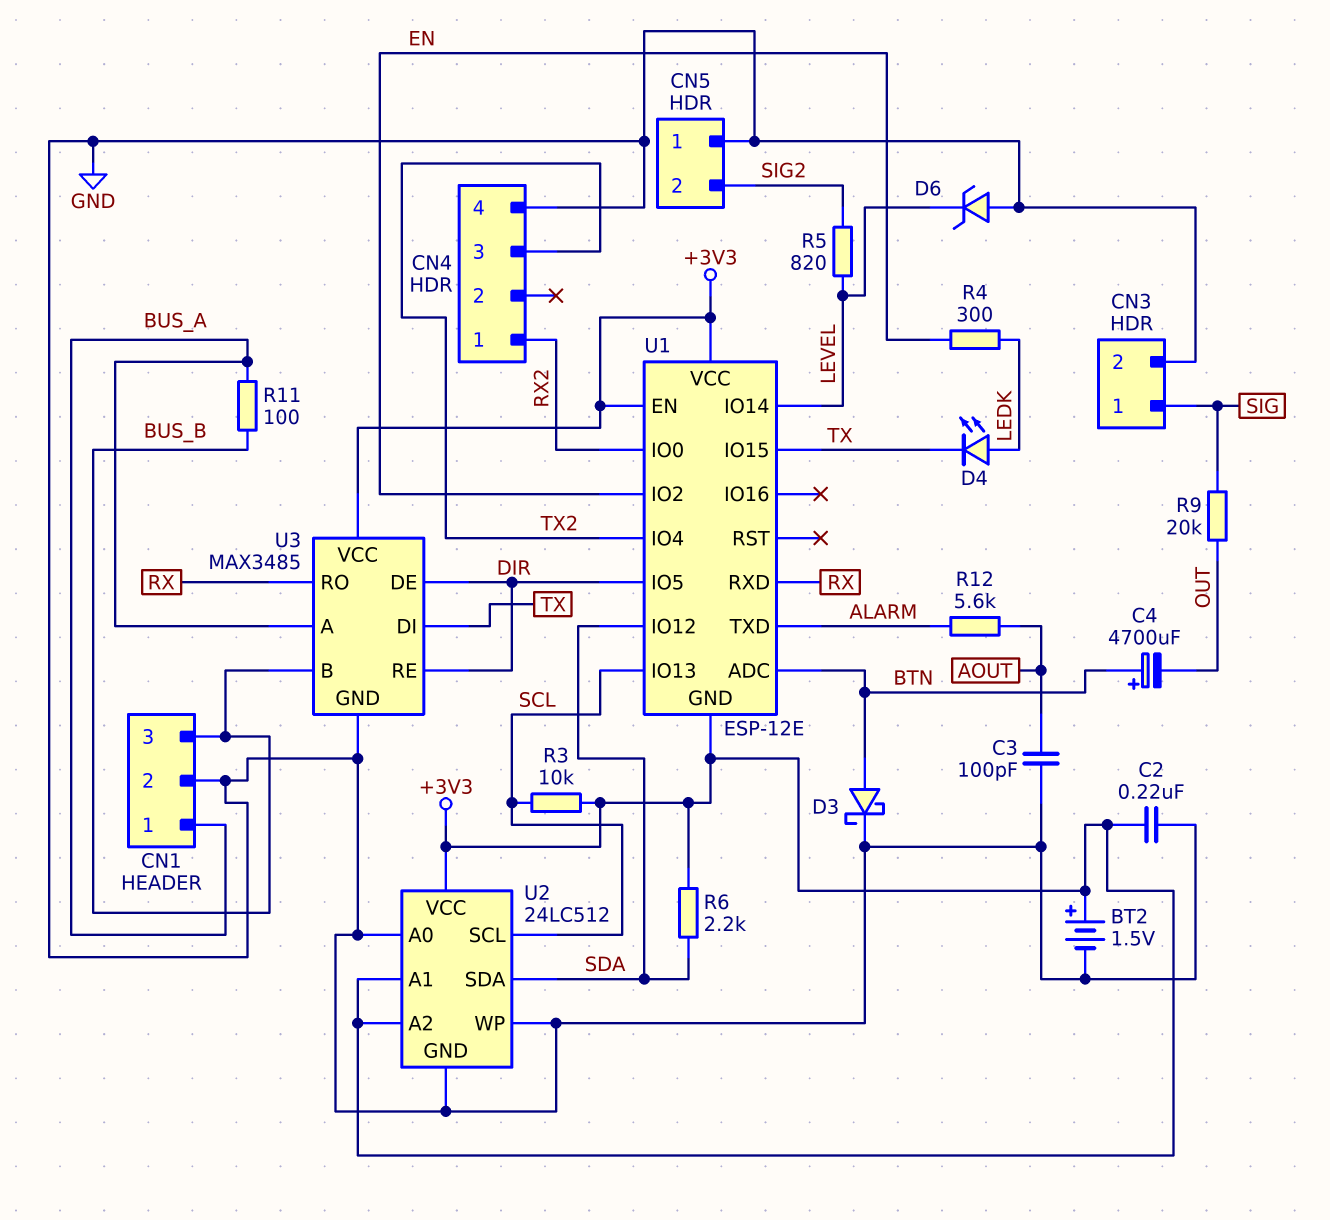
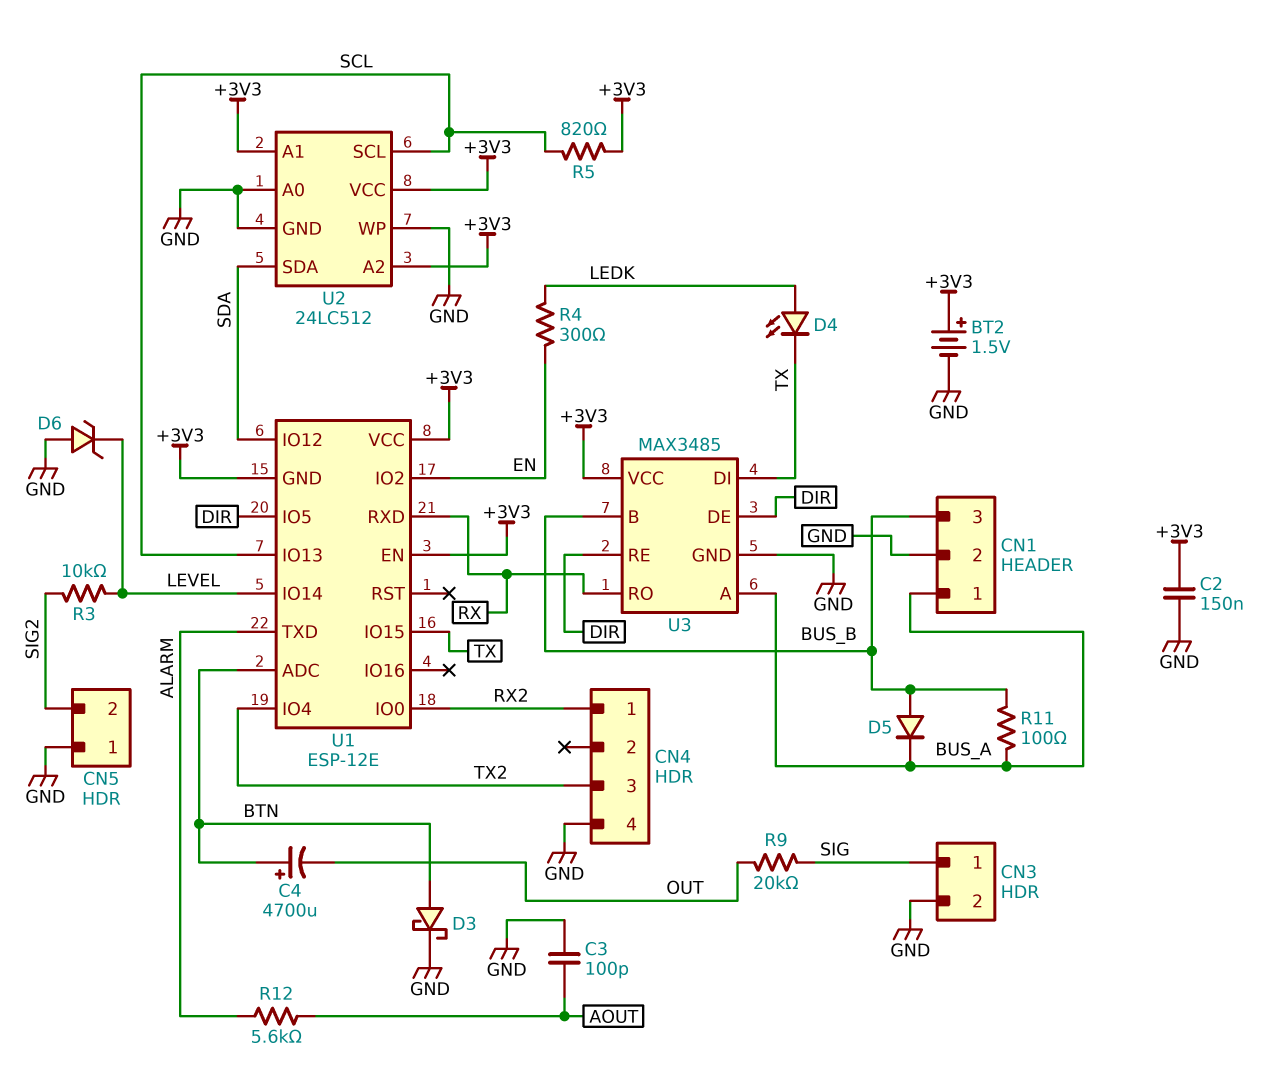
C2: 220nF (+3V3, GND) -> 150nF (+3V3, GND)
D5: none -> diode (A BUS_B, K BUS_A)
R3: 10k (+3V3, SCL) -> 10k (LEVEL, SIG2)
R5: 820 (LEVEL, SIG2) -> 820 (+3V3, SCL)
R6: 2.2k (+3V3, SDA) -> none

